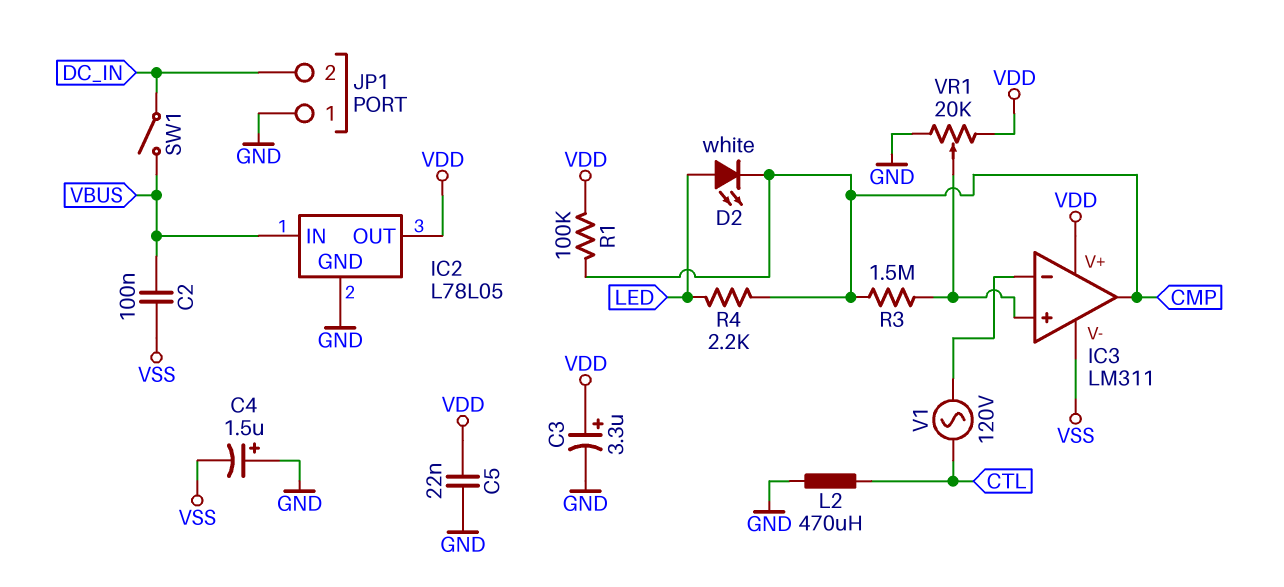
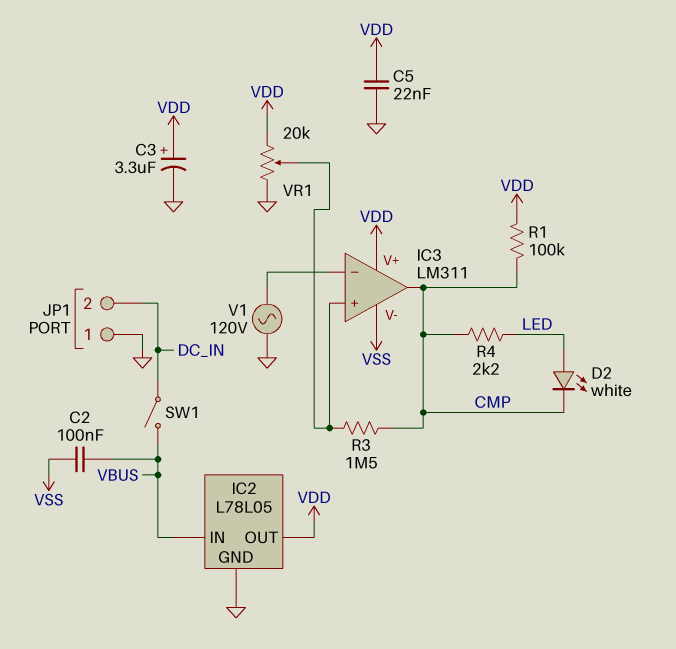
C4: 1.5uF (plus GND, minus VSS) -> none
L2: 470uH (CTL, GND) -> none
V1: AC 120V (CTL, IC3/in-) -> AC 120V (GND, IC3/in-)

